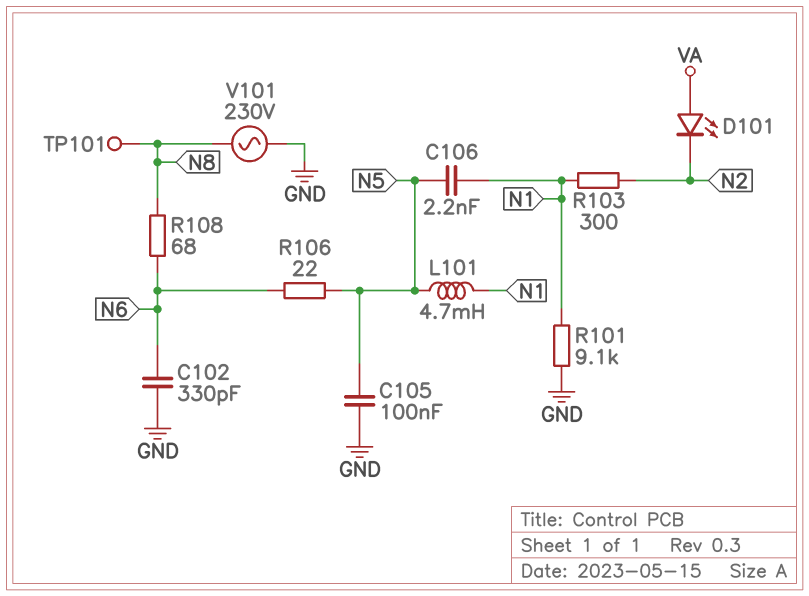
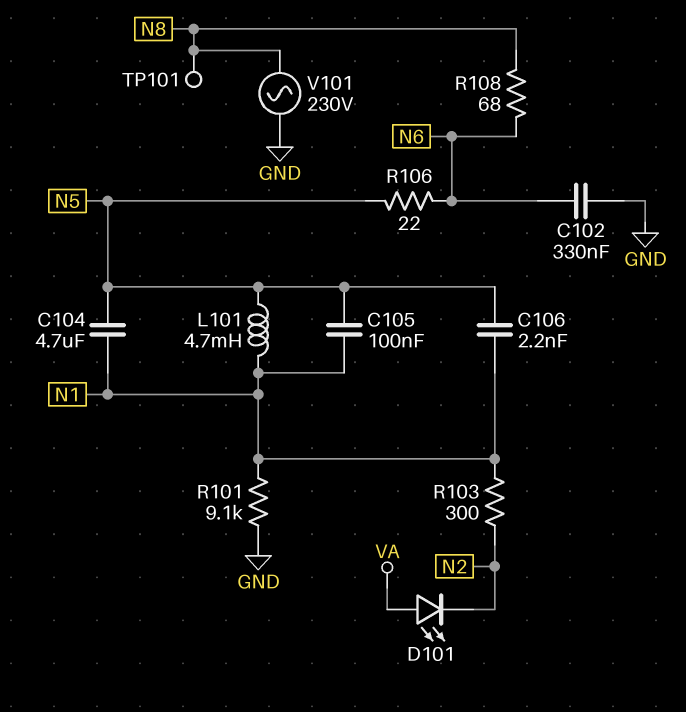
C102: 330pF (GND, N6) -> 330nF (GND, N6)
C104: none -> 4.7uF (N1, N5)
C105: 100nF (GND, N5) -> 100nF (N1, N5)

